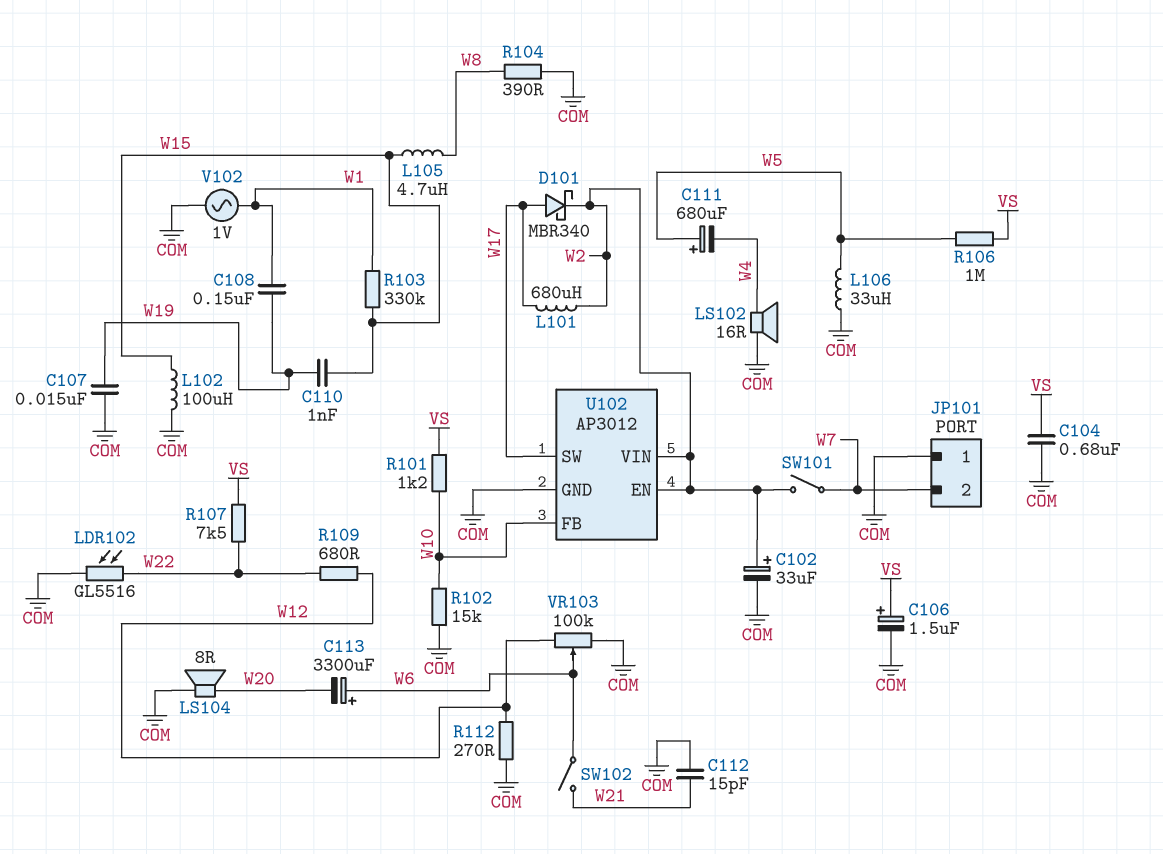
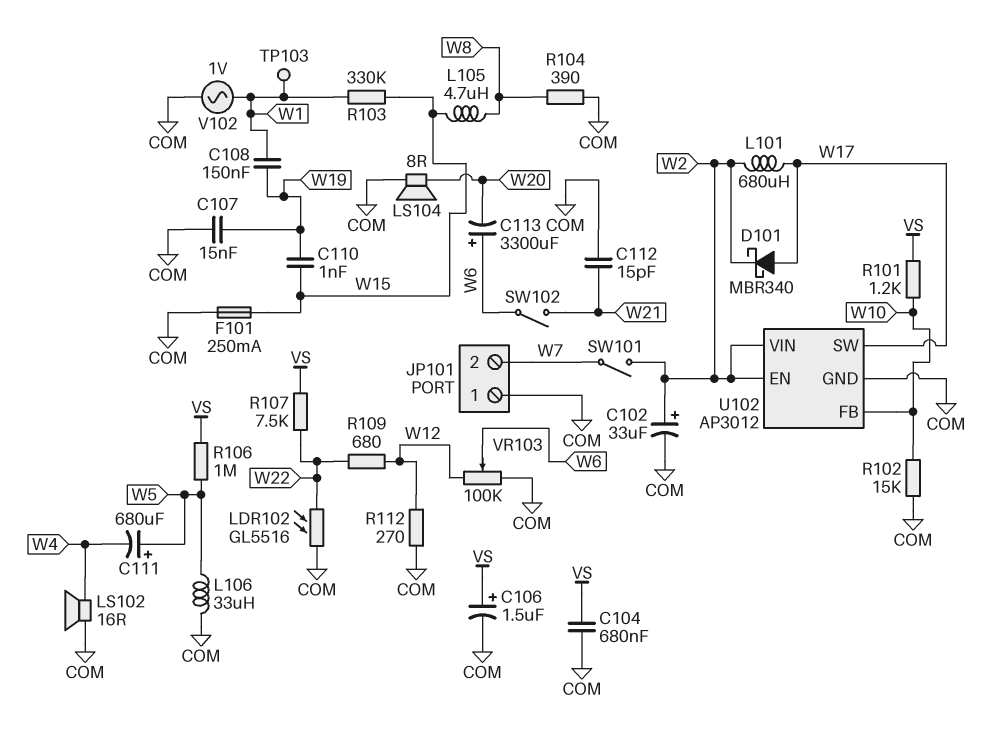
F101: none -> 250mA (COM, W15)
L102: 100uH (COM, W15) -> none
TP103: none -> test point (W1)

